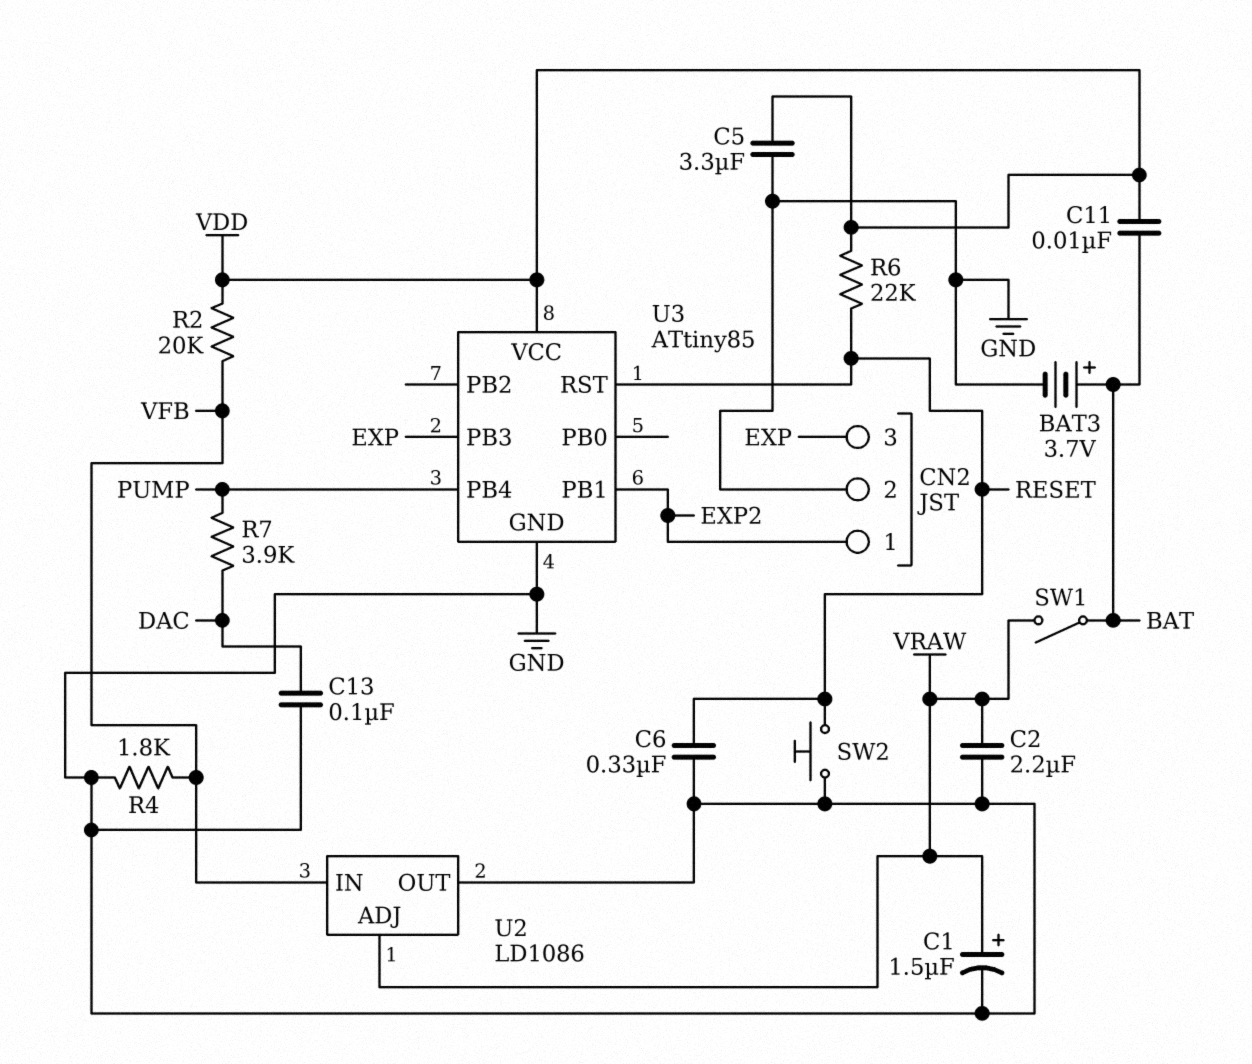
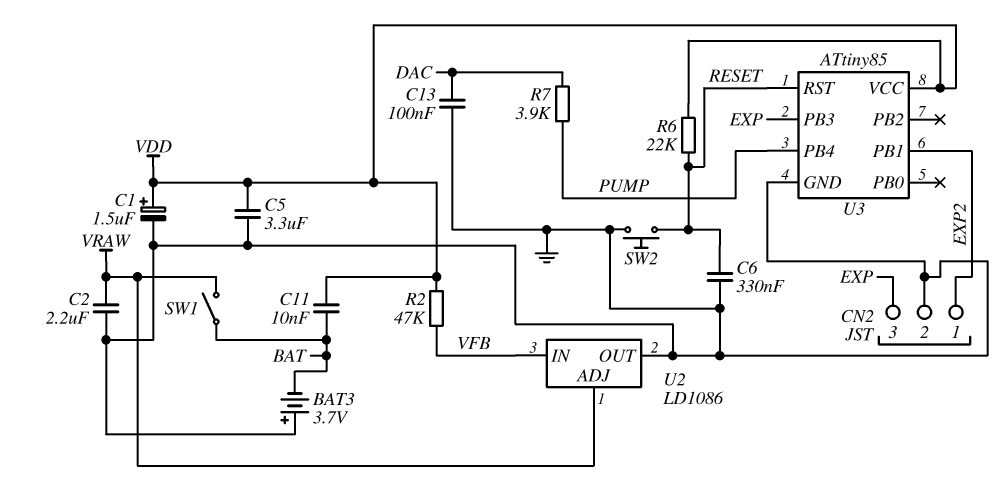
BAT3: 3.7V (plus BAT, minus GND) -> 3.7V (plus GND, minus BAT)
C1: 1.5uF (plus VRAW, minus GND) -> 1.5uF (plus VDD, minus GND)
R2: 20k (VDD, VFB) -> 47k (VDD, VFB)
R4: 1.8k (GND, VFB) -> none

